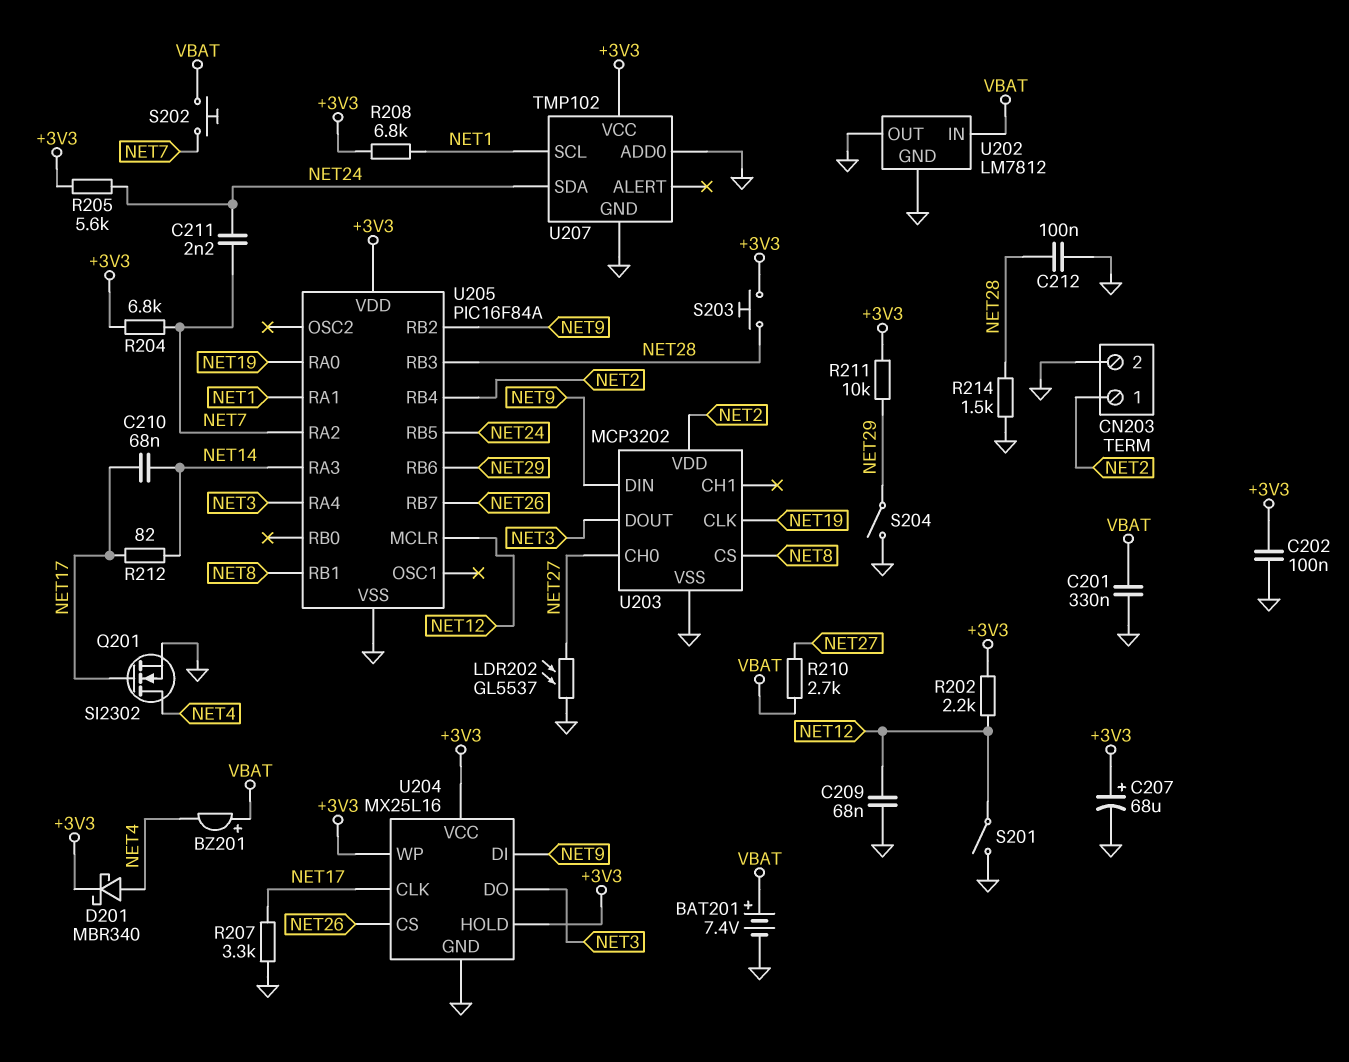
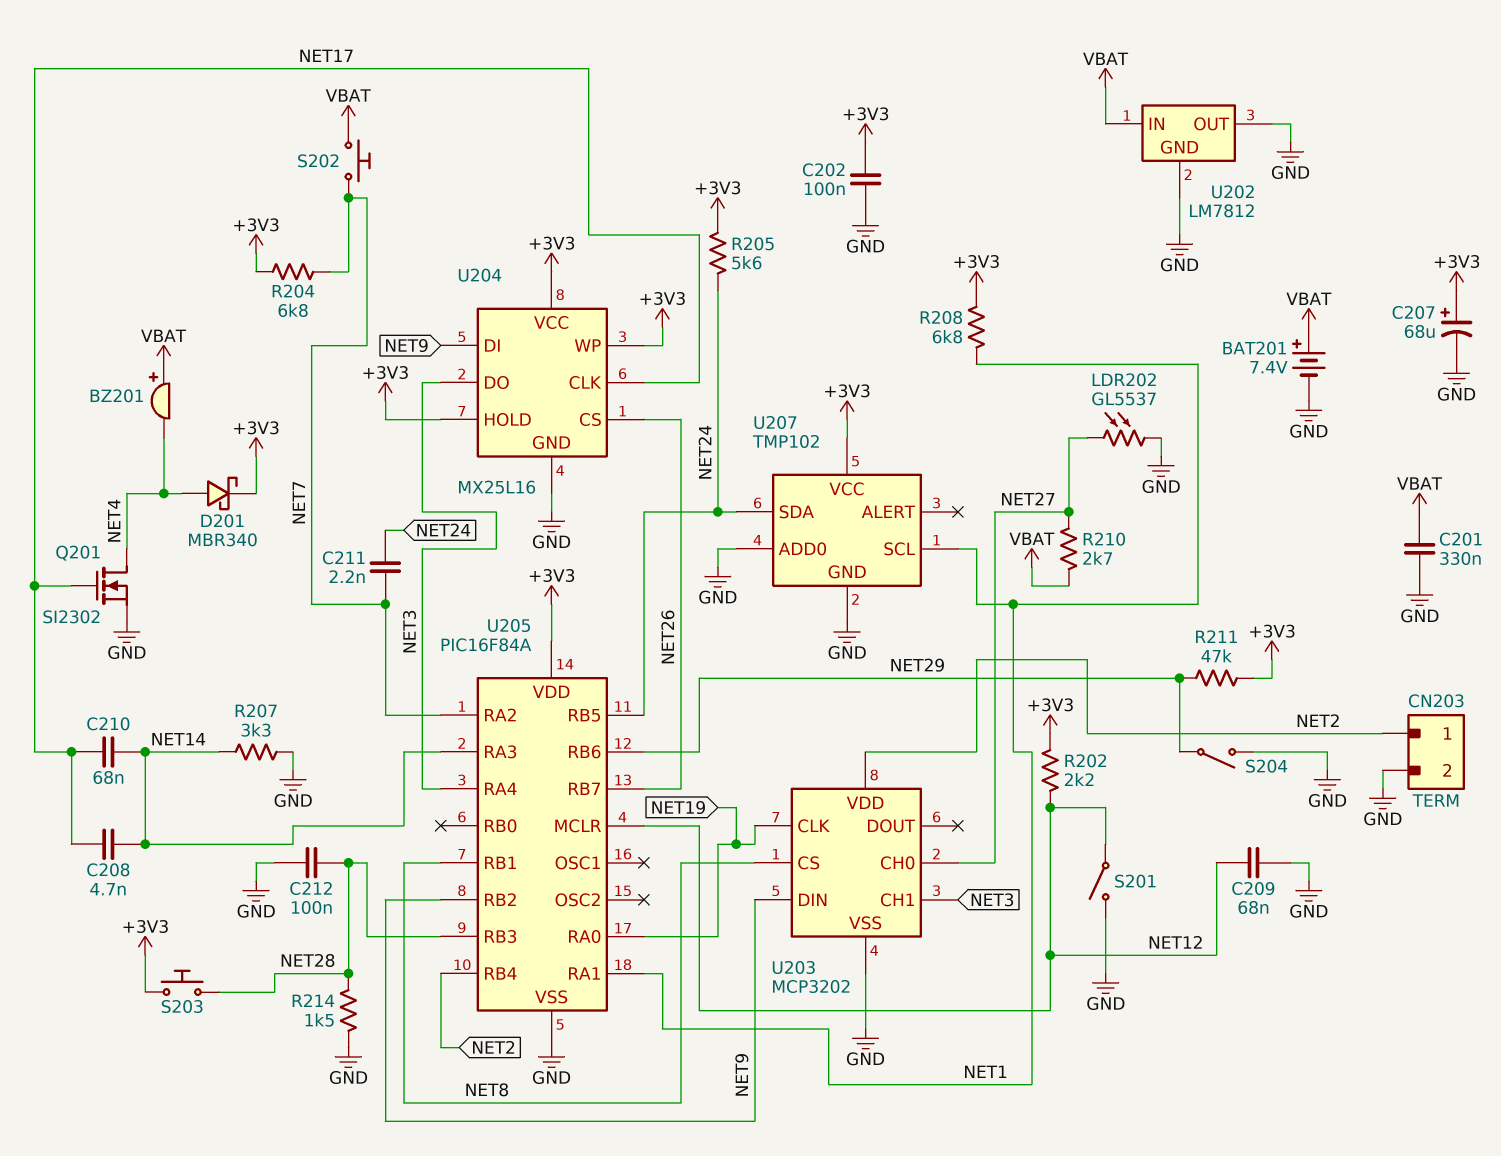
C208: none -> 4.7nF (NET14, NET17)
R207: 3.3k (GND, NET17) -> 3.3k (GND, NET14)
R211: 10k (+3V3, NET29) -> 47k (+3V3, NET29)
R212: 82 (NET14, NET17) -> none
U203 pin CH1: none -> NET3
U203 pin DOUT: NET3 -> none

